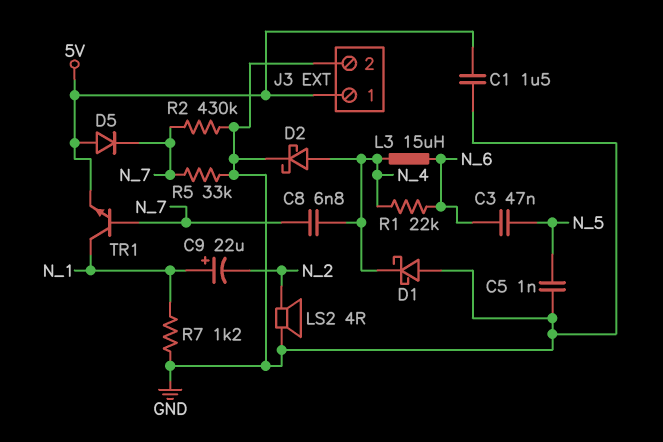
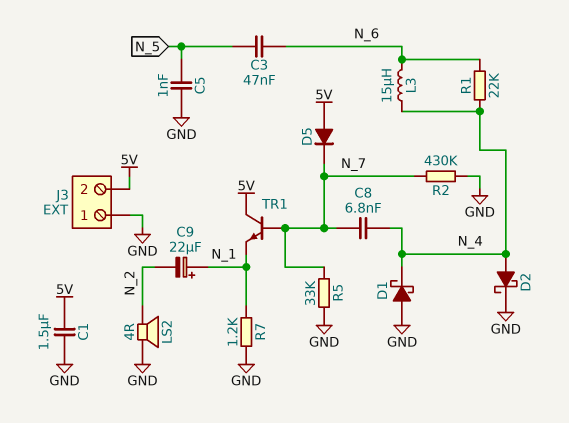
J3 pin 1: 5V -> GND
J3 pin 2: GND -> 5V
TR1: NPN (B N_7, C N_1, E 5V) -> NPN (B N_7, C 5V, E N_1)

